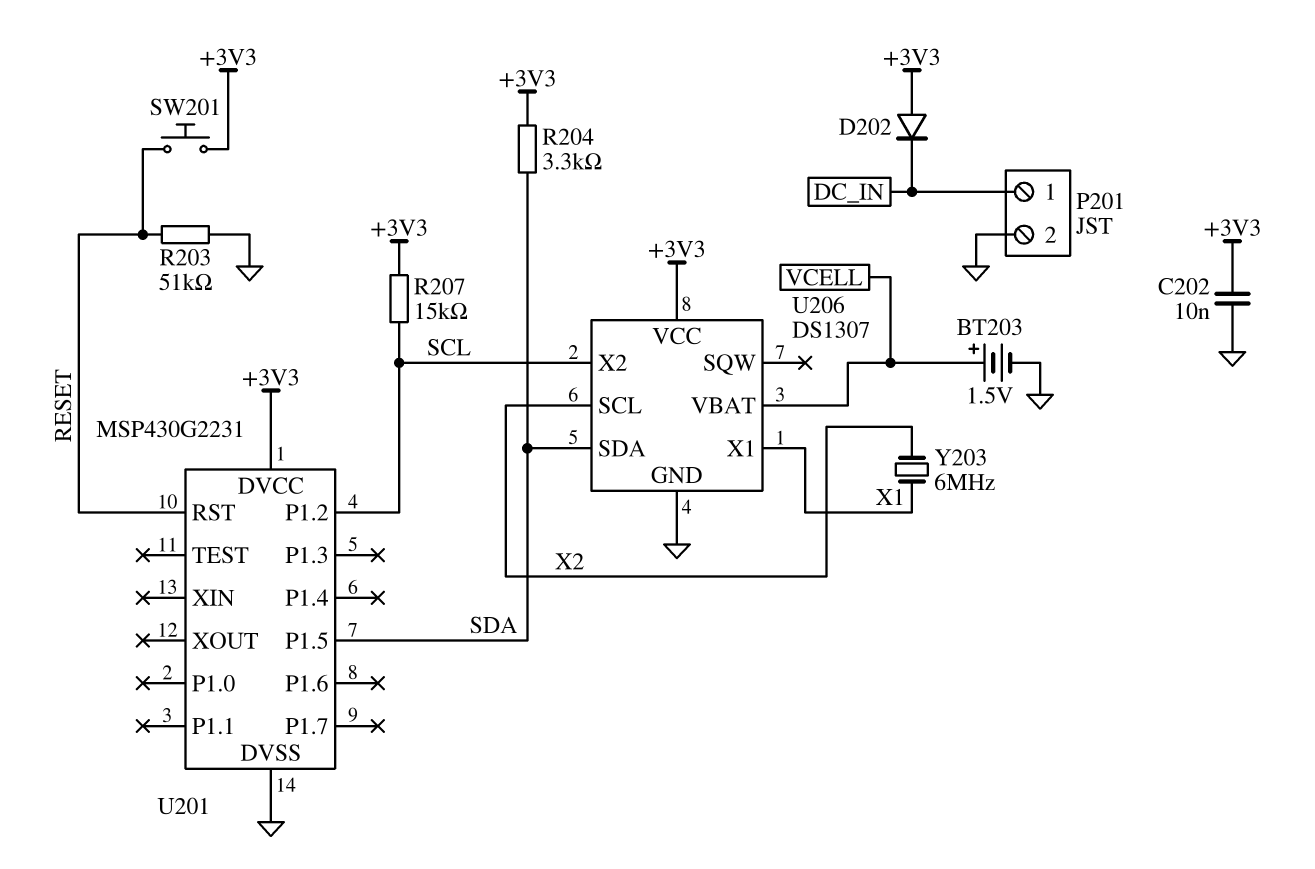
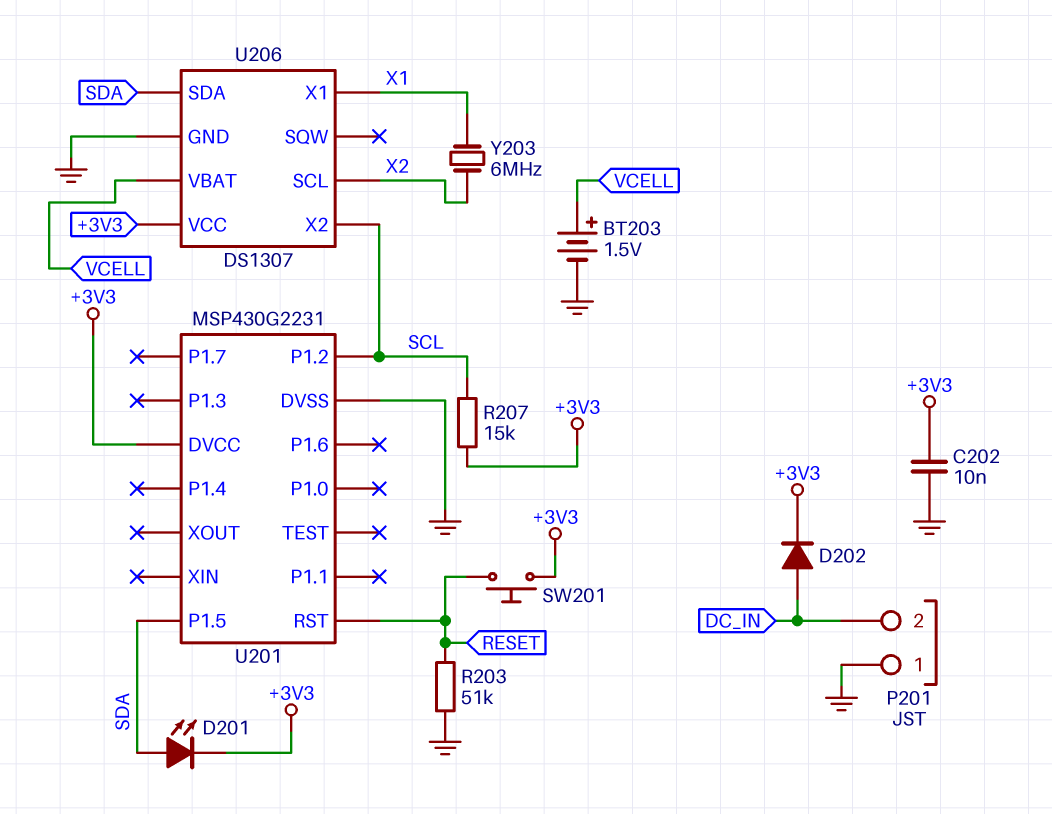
D201: none -> LED (A SDA, K +3V3)
D202: diode (A +3V3, K DC_IN) -> diode (A DC_IN, K +3V3)
P201 pin 1: DC_IN -> GND
P201 pin 2: GND -> DC_IN
R204: 3.3k (+3V3, SDA) -> none

